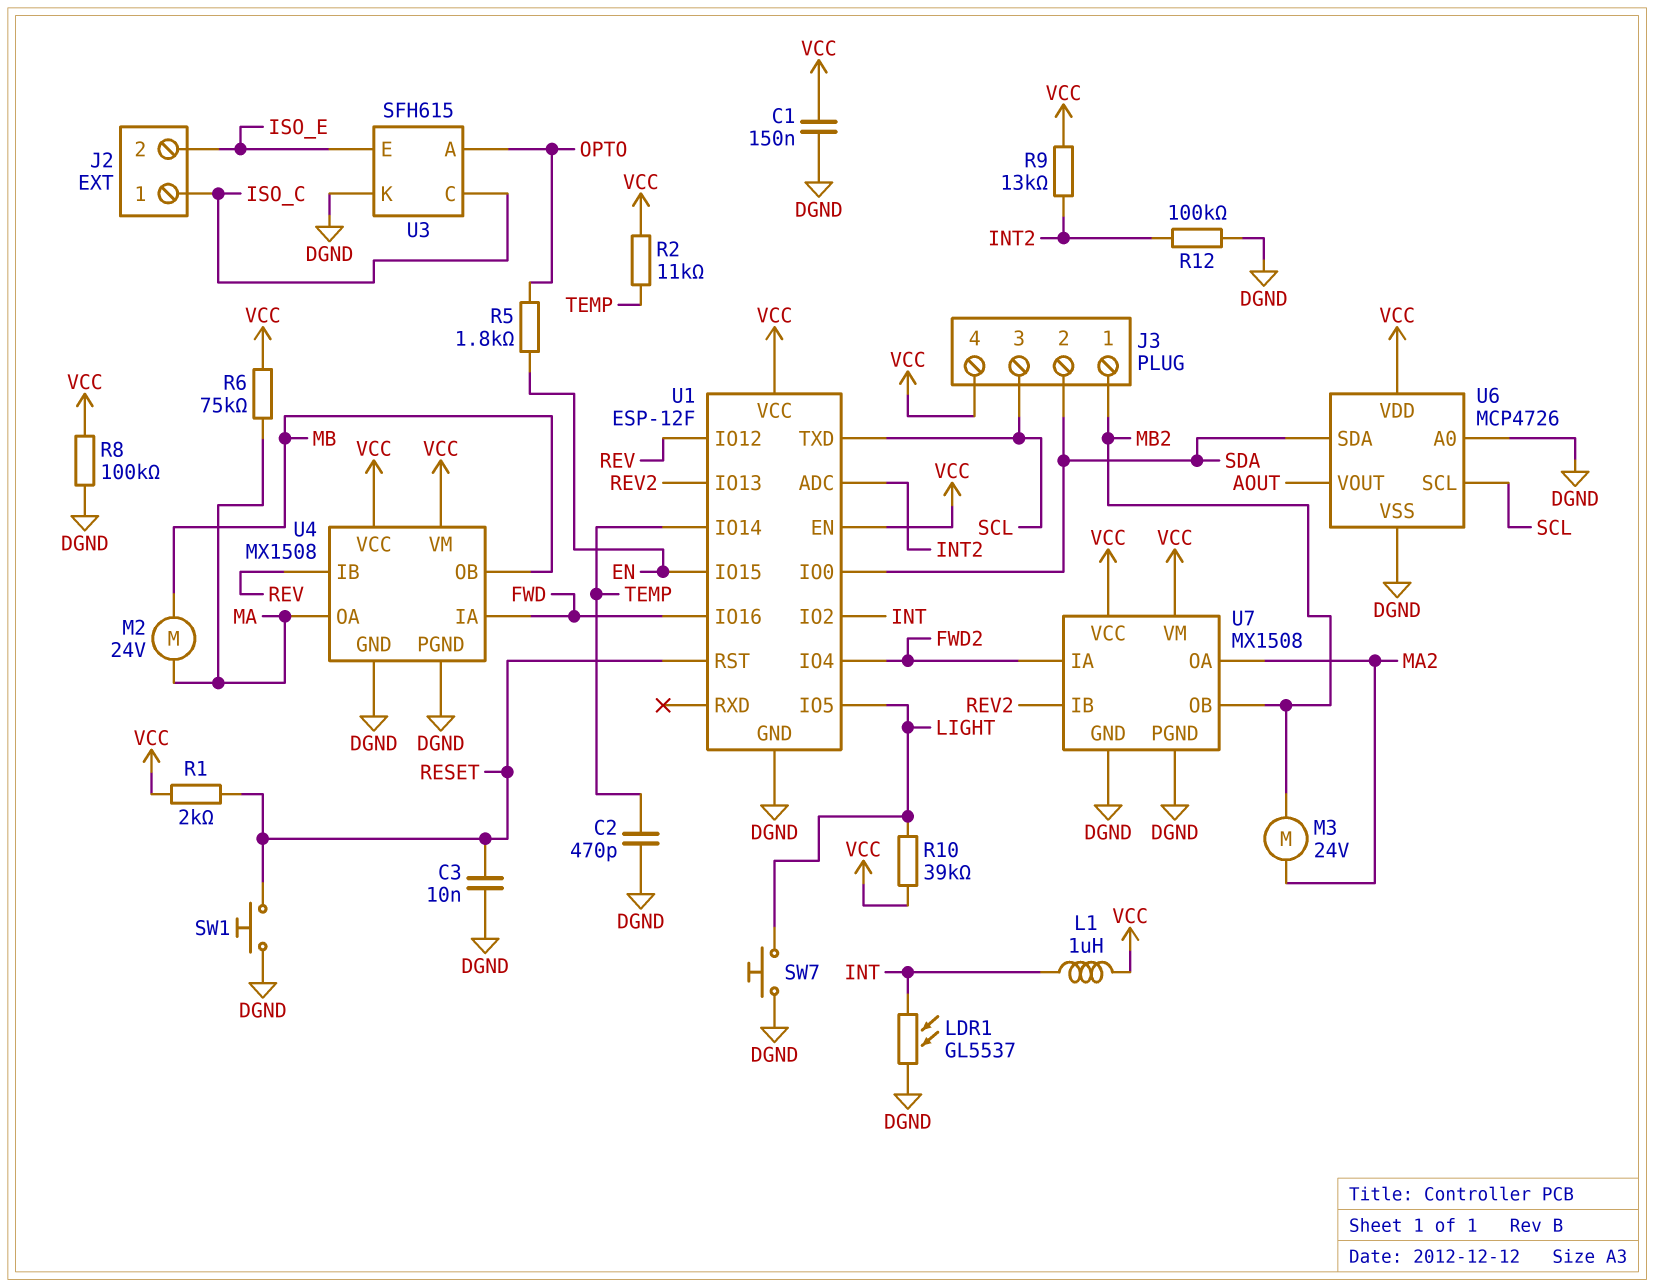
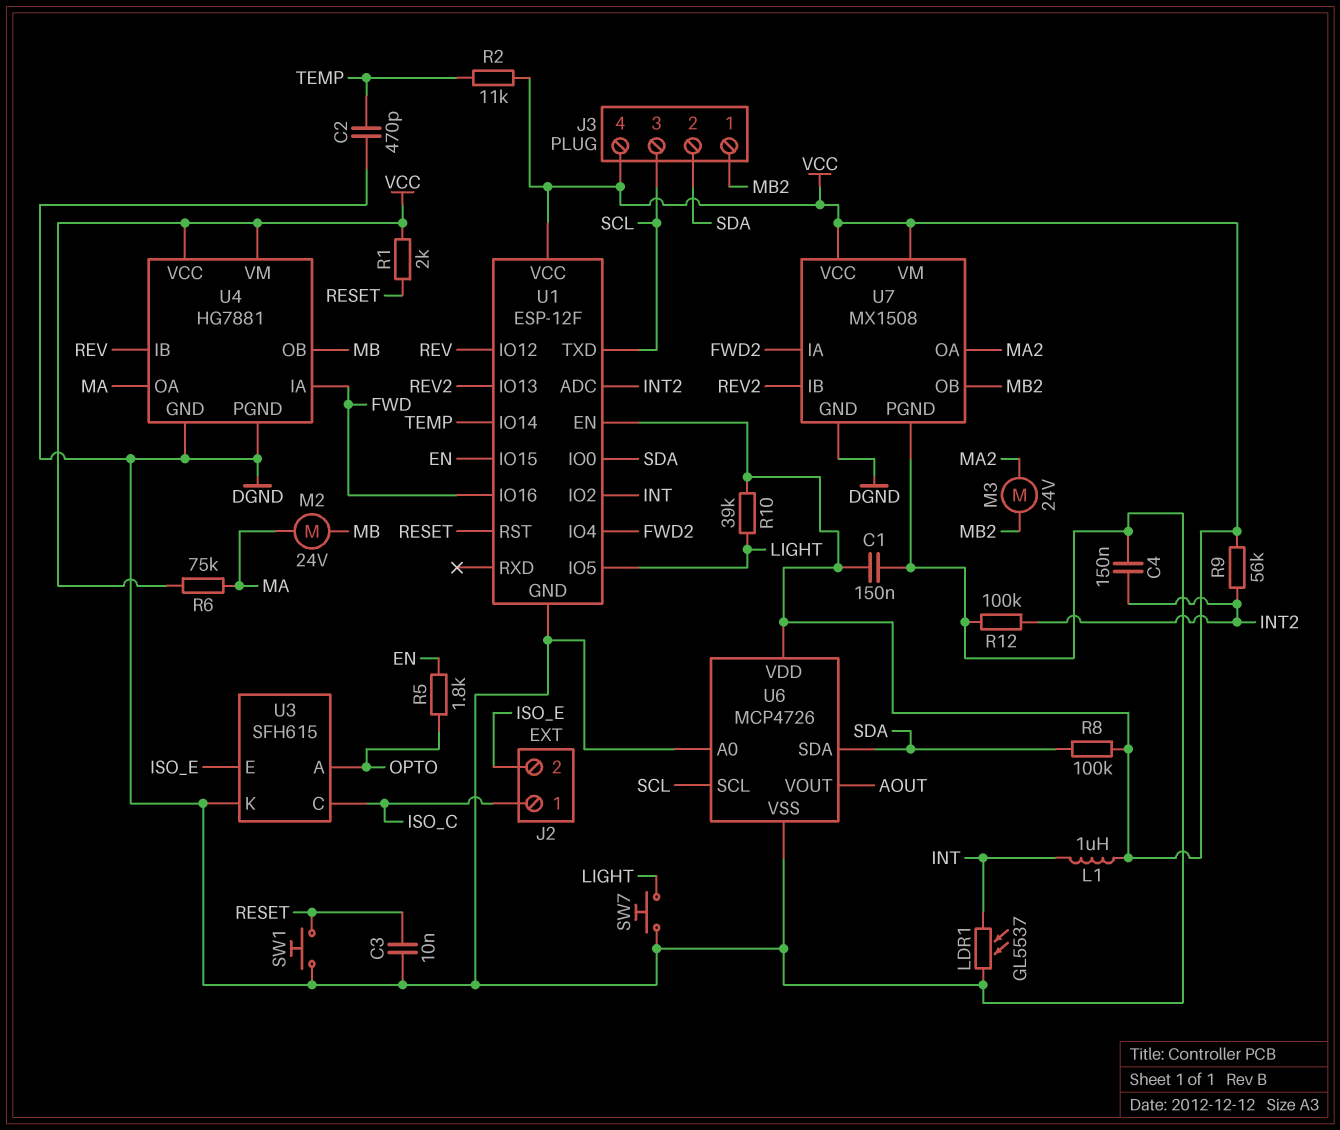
C4: none -> 150nF (DGND, INT2)
R8: 100k (DGND, VCC) -> 100k (SDA, VCC)
R9: 13k (INT2, VCC) -> 56k (INT2, VCC)
U4: MX1508 -> HG7881

